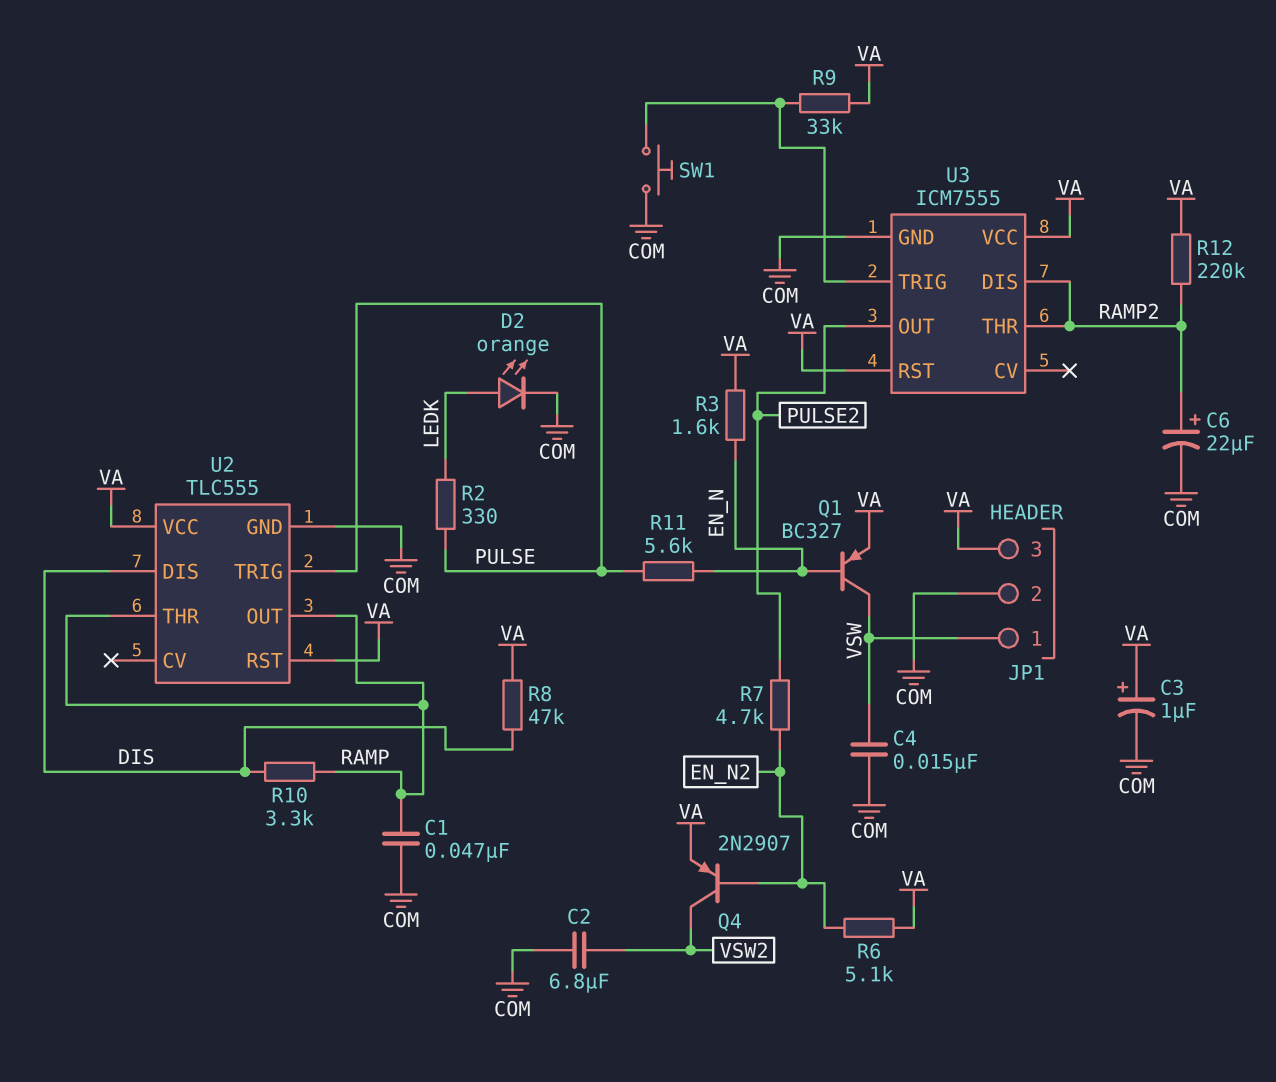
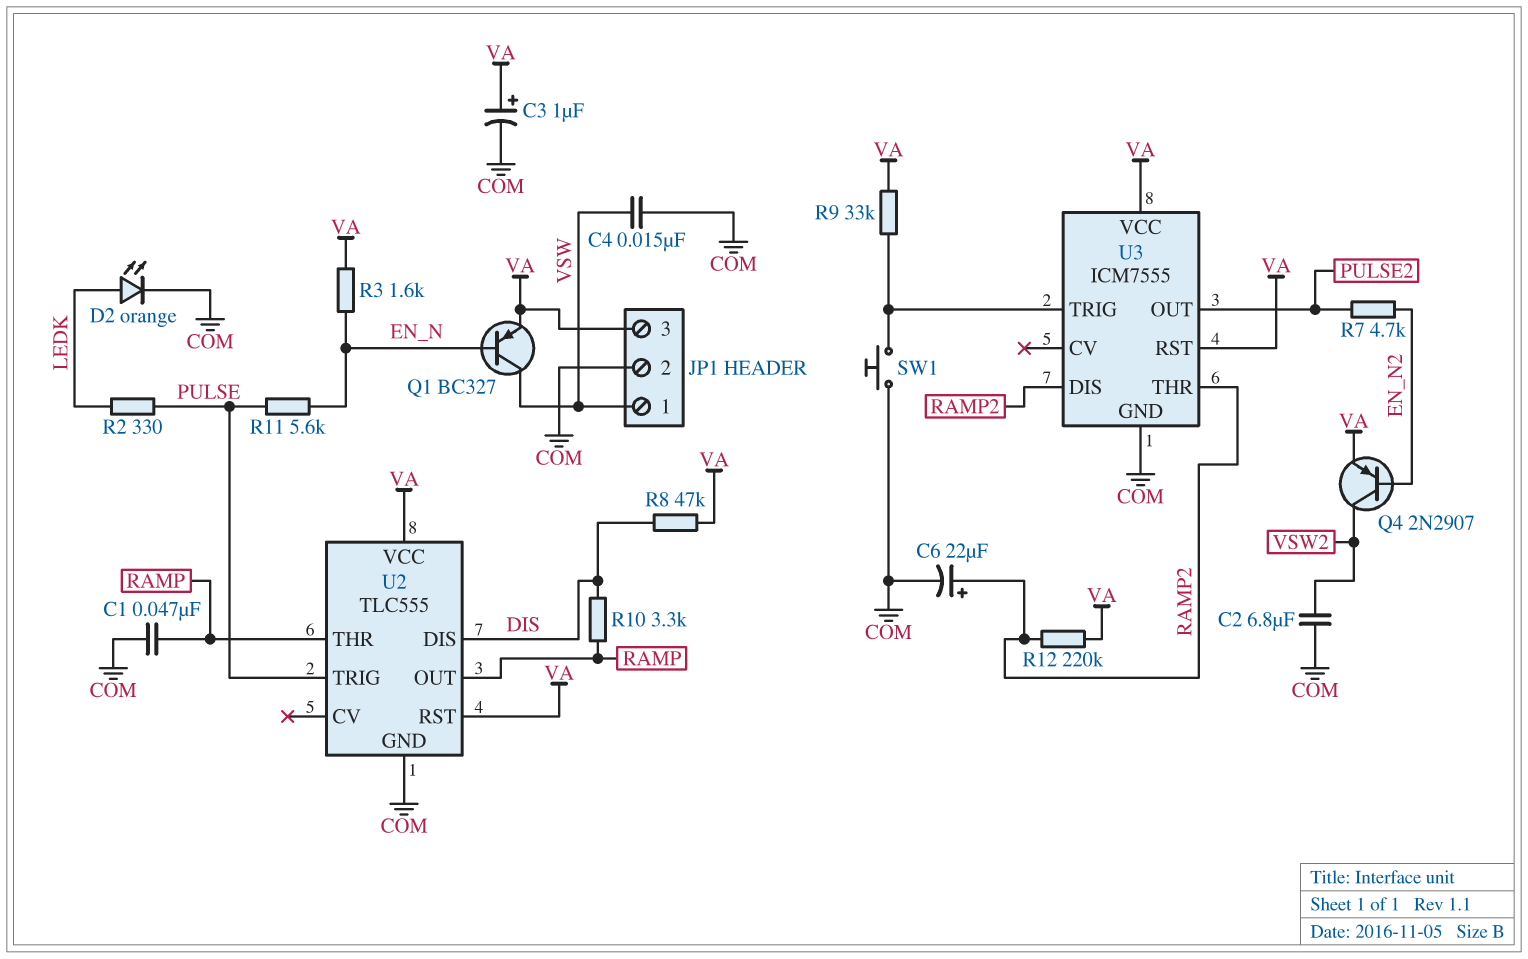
R6: 5.1k (EN_N2, VA) -> none

